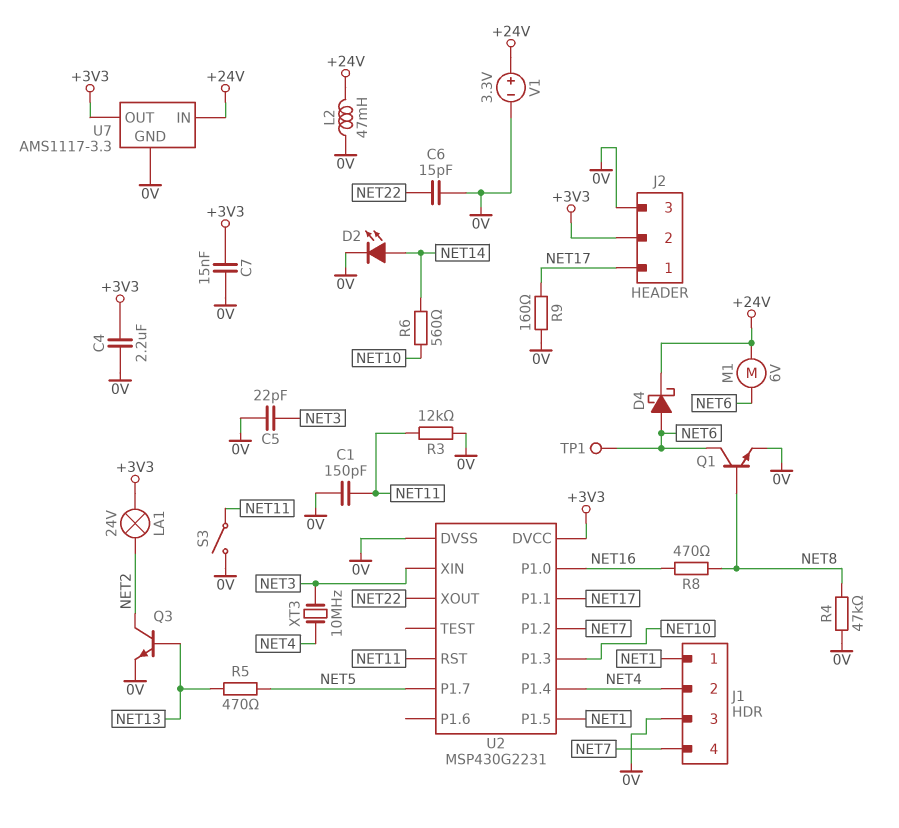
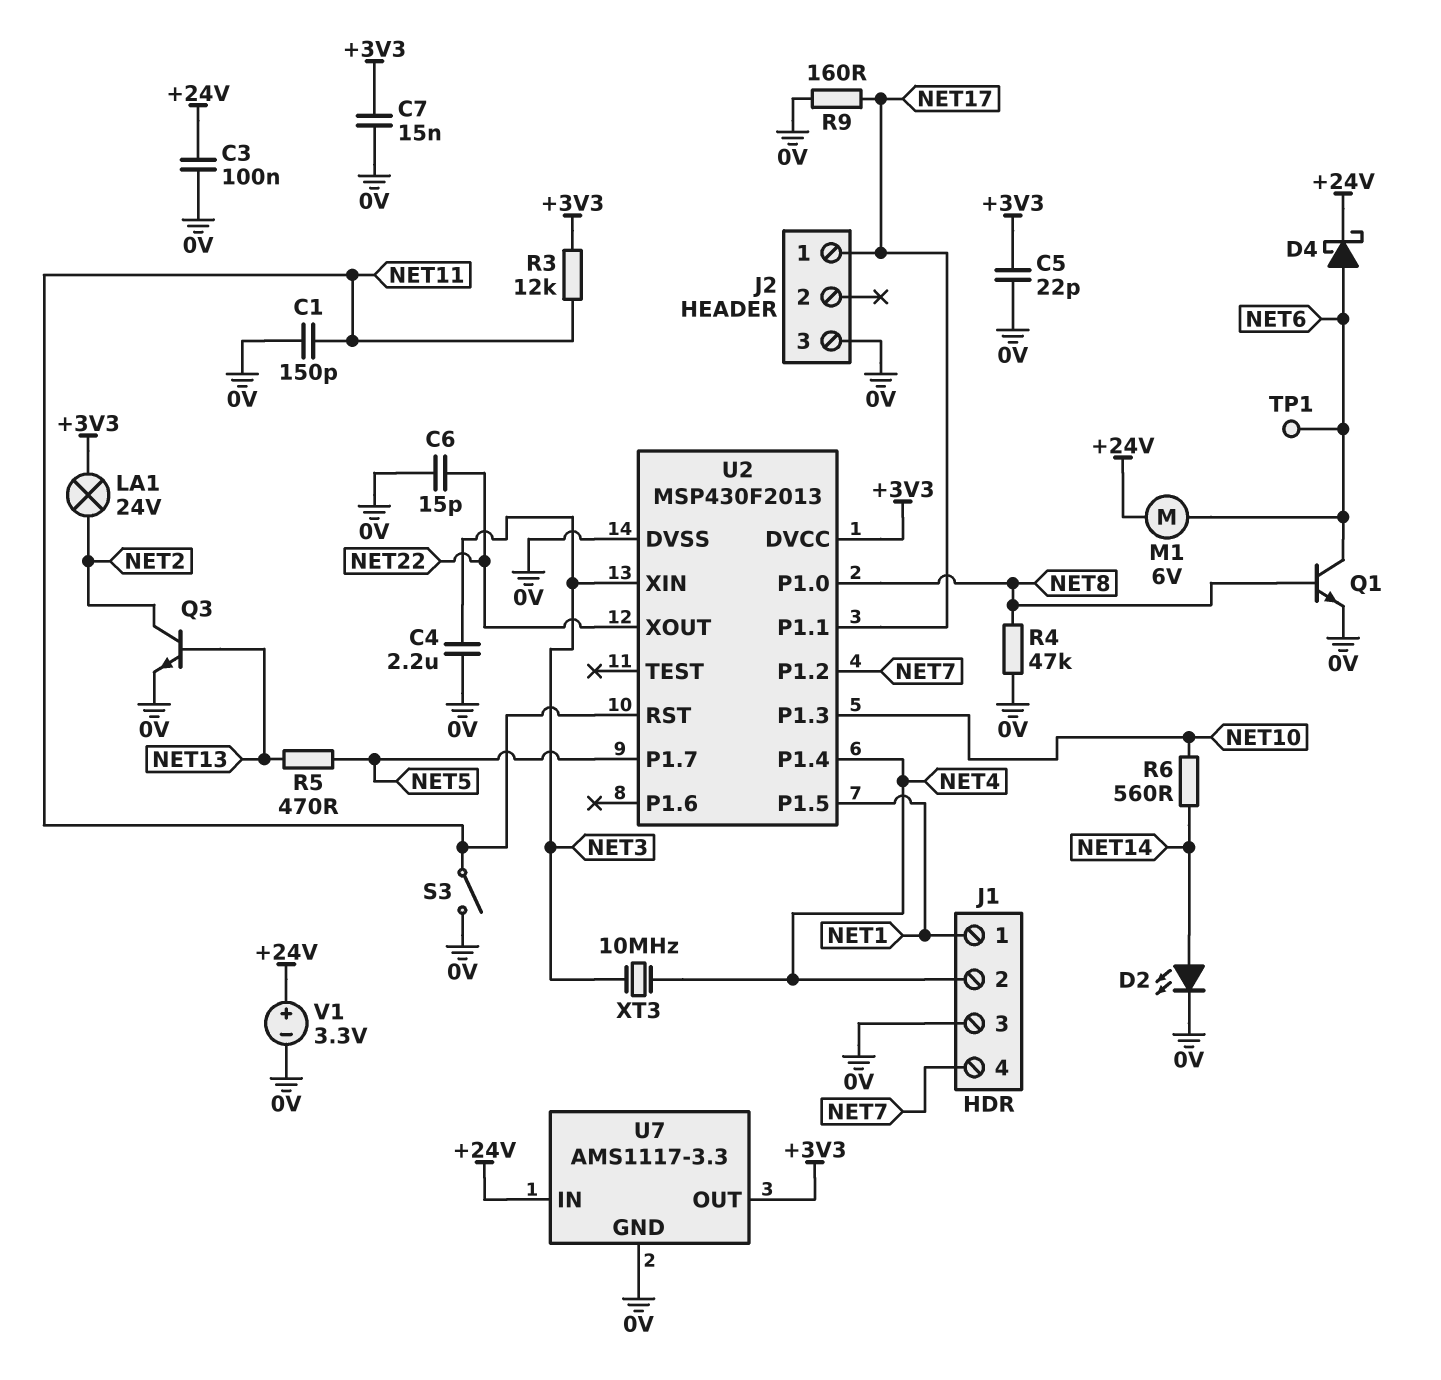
C3: none -> 100nF (+24V, 0V)
C4: 2.2uF (+3V3, 0V) -> 2.2uF (0V, NET3)
C5: 22pF (0V, NET3) -> 22pF (+3V3, 0V)
J2 pin 2: +3V3 -> none
L2: 47mH (+24V, 0V) -> none
R3: 12k (0V, NET11) -> 12k (+3V3, NET11)
R8: 470 (NET8, NET16) -> none
U2: MSP430G2231 -> MSP430F2013
U2 pin P1.0: NET16 -> NET8

